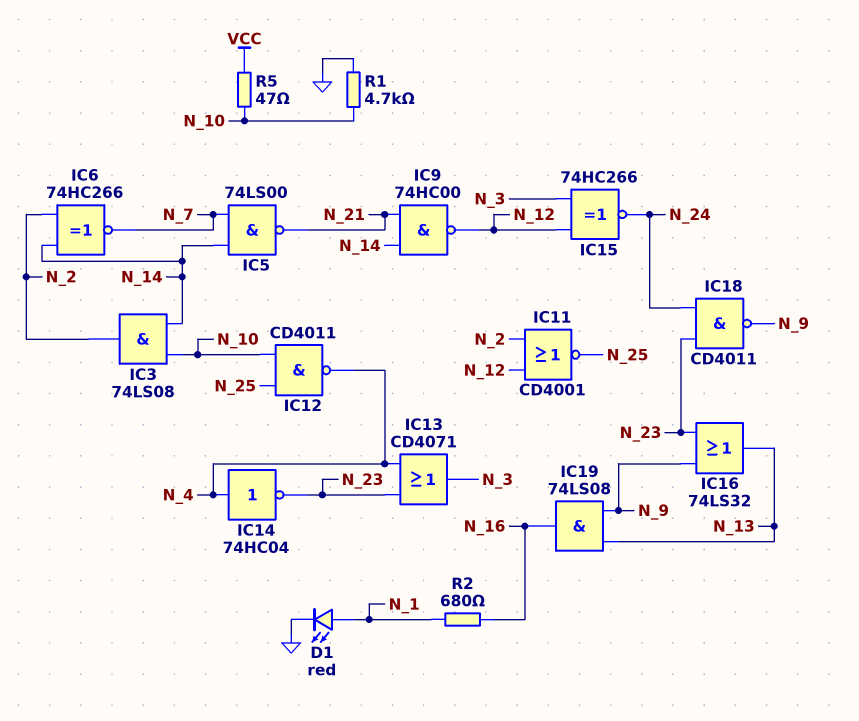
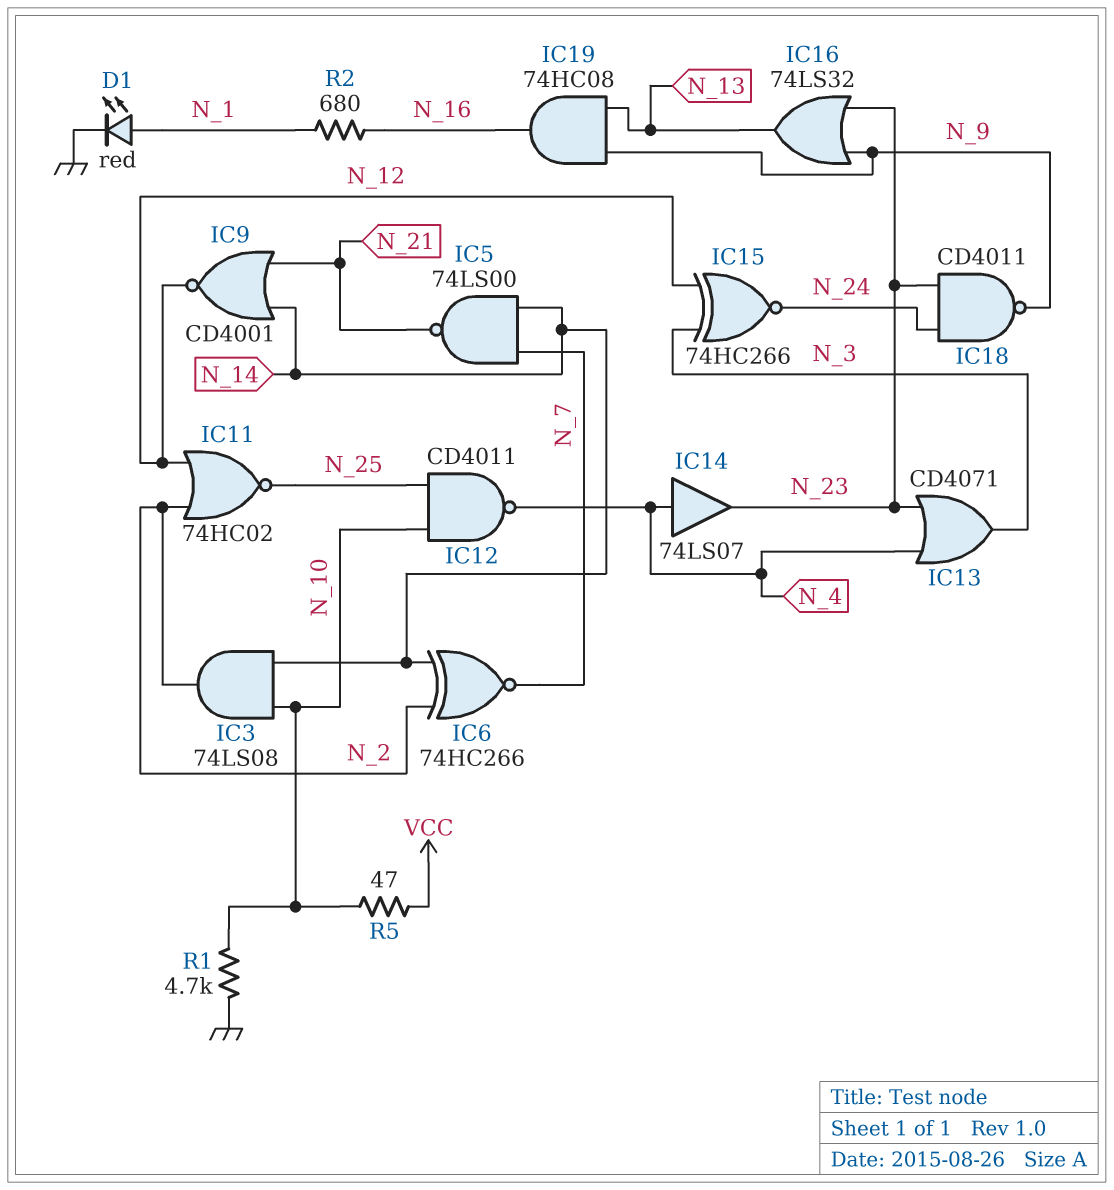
IC9: NAND 74HC00 (in N_14, in N_21, out N_12) -> NOR CD4001 (in N_14, in N_21, out N_12)
IC11: NOR CD4001 (in N_2, in N_12, out N_25) -> NOR 74HC02 (in N_2, in N_12, out N_25)
IC14: NOT 74HC04 (in N_4, out N_23) -> buffer 74LS07 (in N_4, out N_23)
IC19: AND 74LS08 (in N_9, in N_13, out N_16) -> AND 74HC08 (in N_9, in N_13, out N_16)

